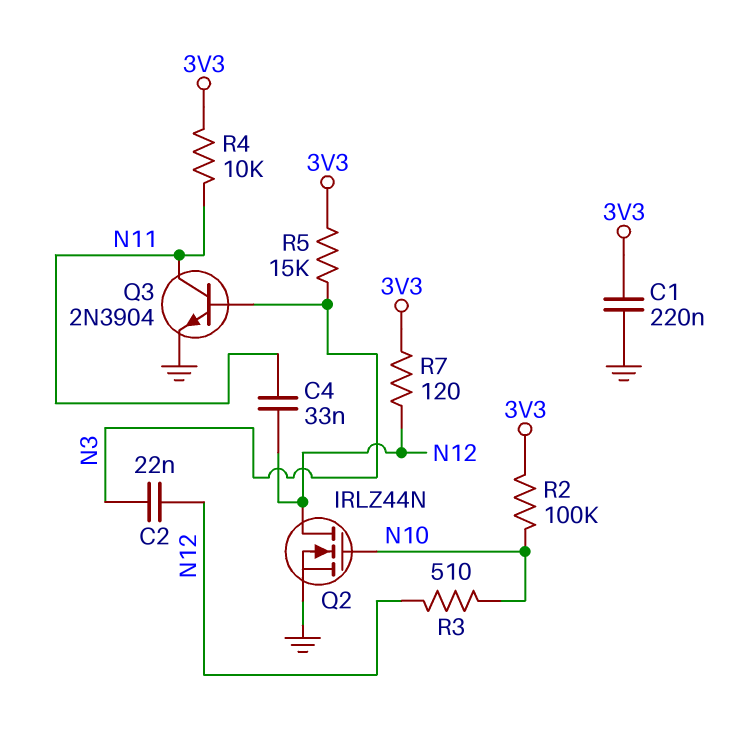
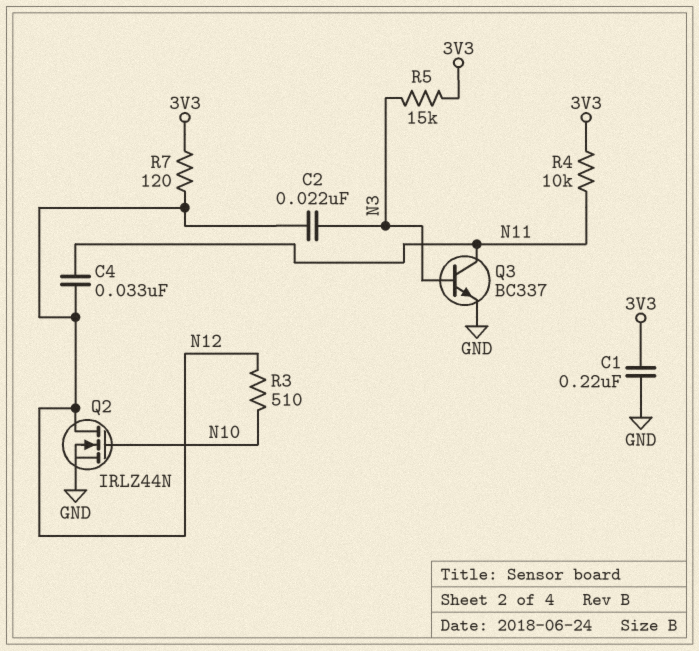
Q3: NPN 2N3904 (B N3, C N11, E GND) -> NPN BC337 (B N3, C N11, E GND)
R2: 100k (3V3, N10) -> none

